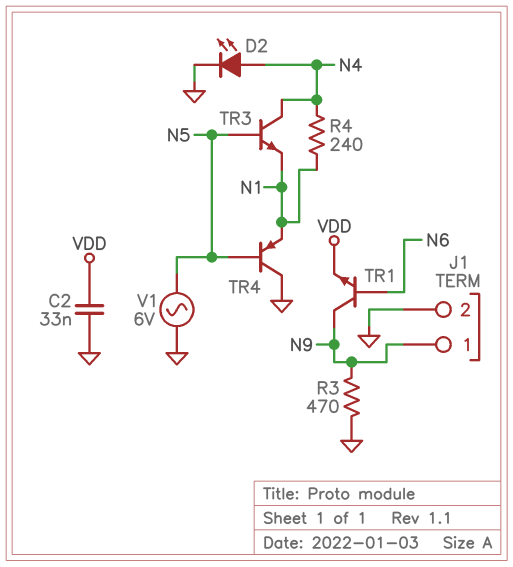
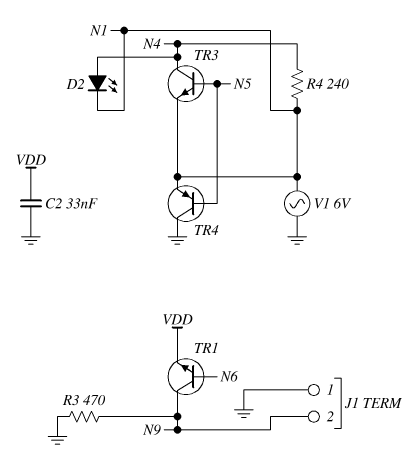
D2: LED (A N4, K GND) -> LED (A N4, K N1)
J1 pin 1: N9 -> GND
J1 pin 2: GND -> N9
V1: AC 6V (GND, N5) -> AC 6V (GND, N1)

